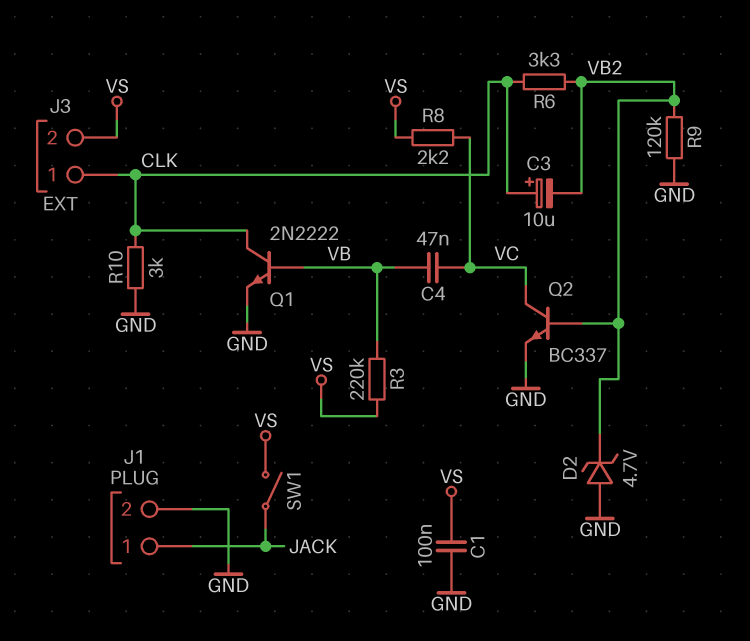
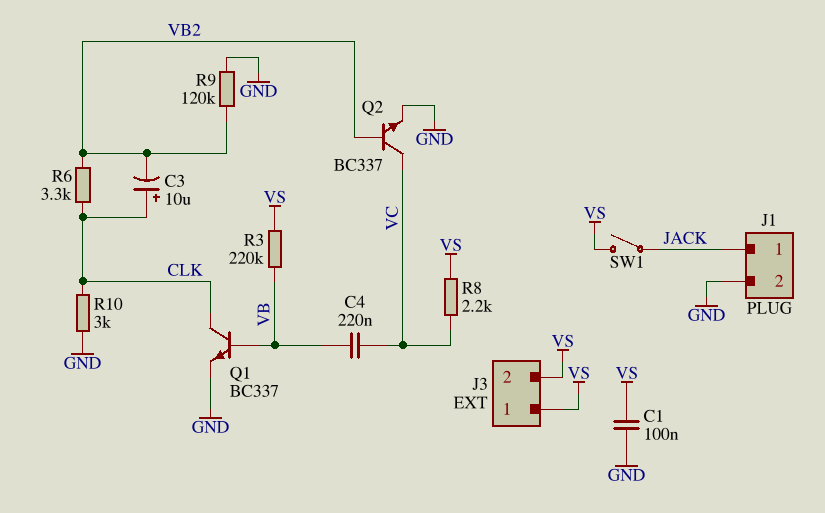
C4: 47nF (VB, VC) -> 220nF (VB, VC)
D2: zener 4.7V (A GND, K VB2) -> none
J3 pin 1: CLK -> VS
Q1: NPN 2N2222 (B VB, C CLK, E GND) -> NPN BC337 (B VB, C CLK, E GND)

